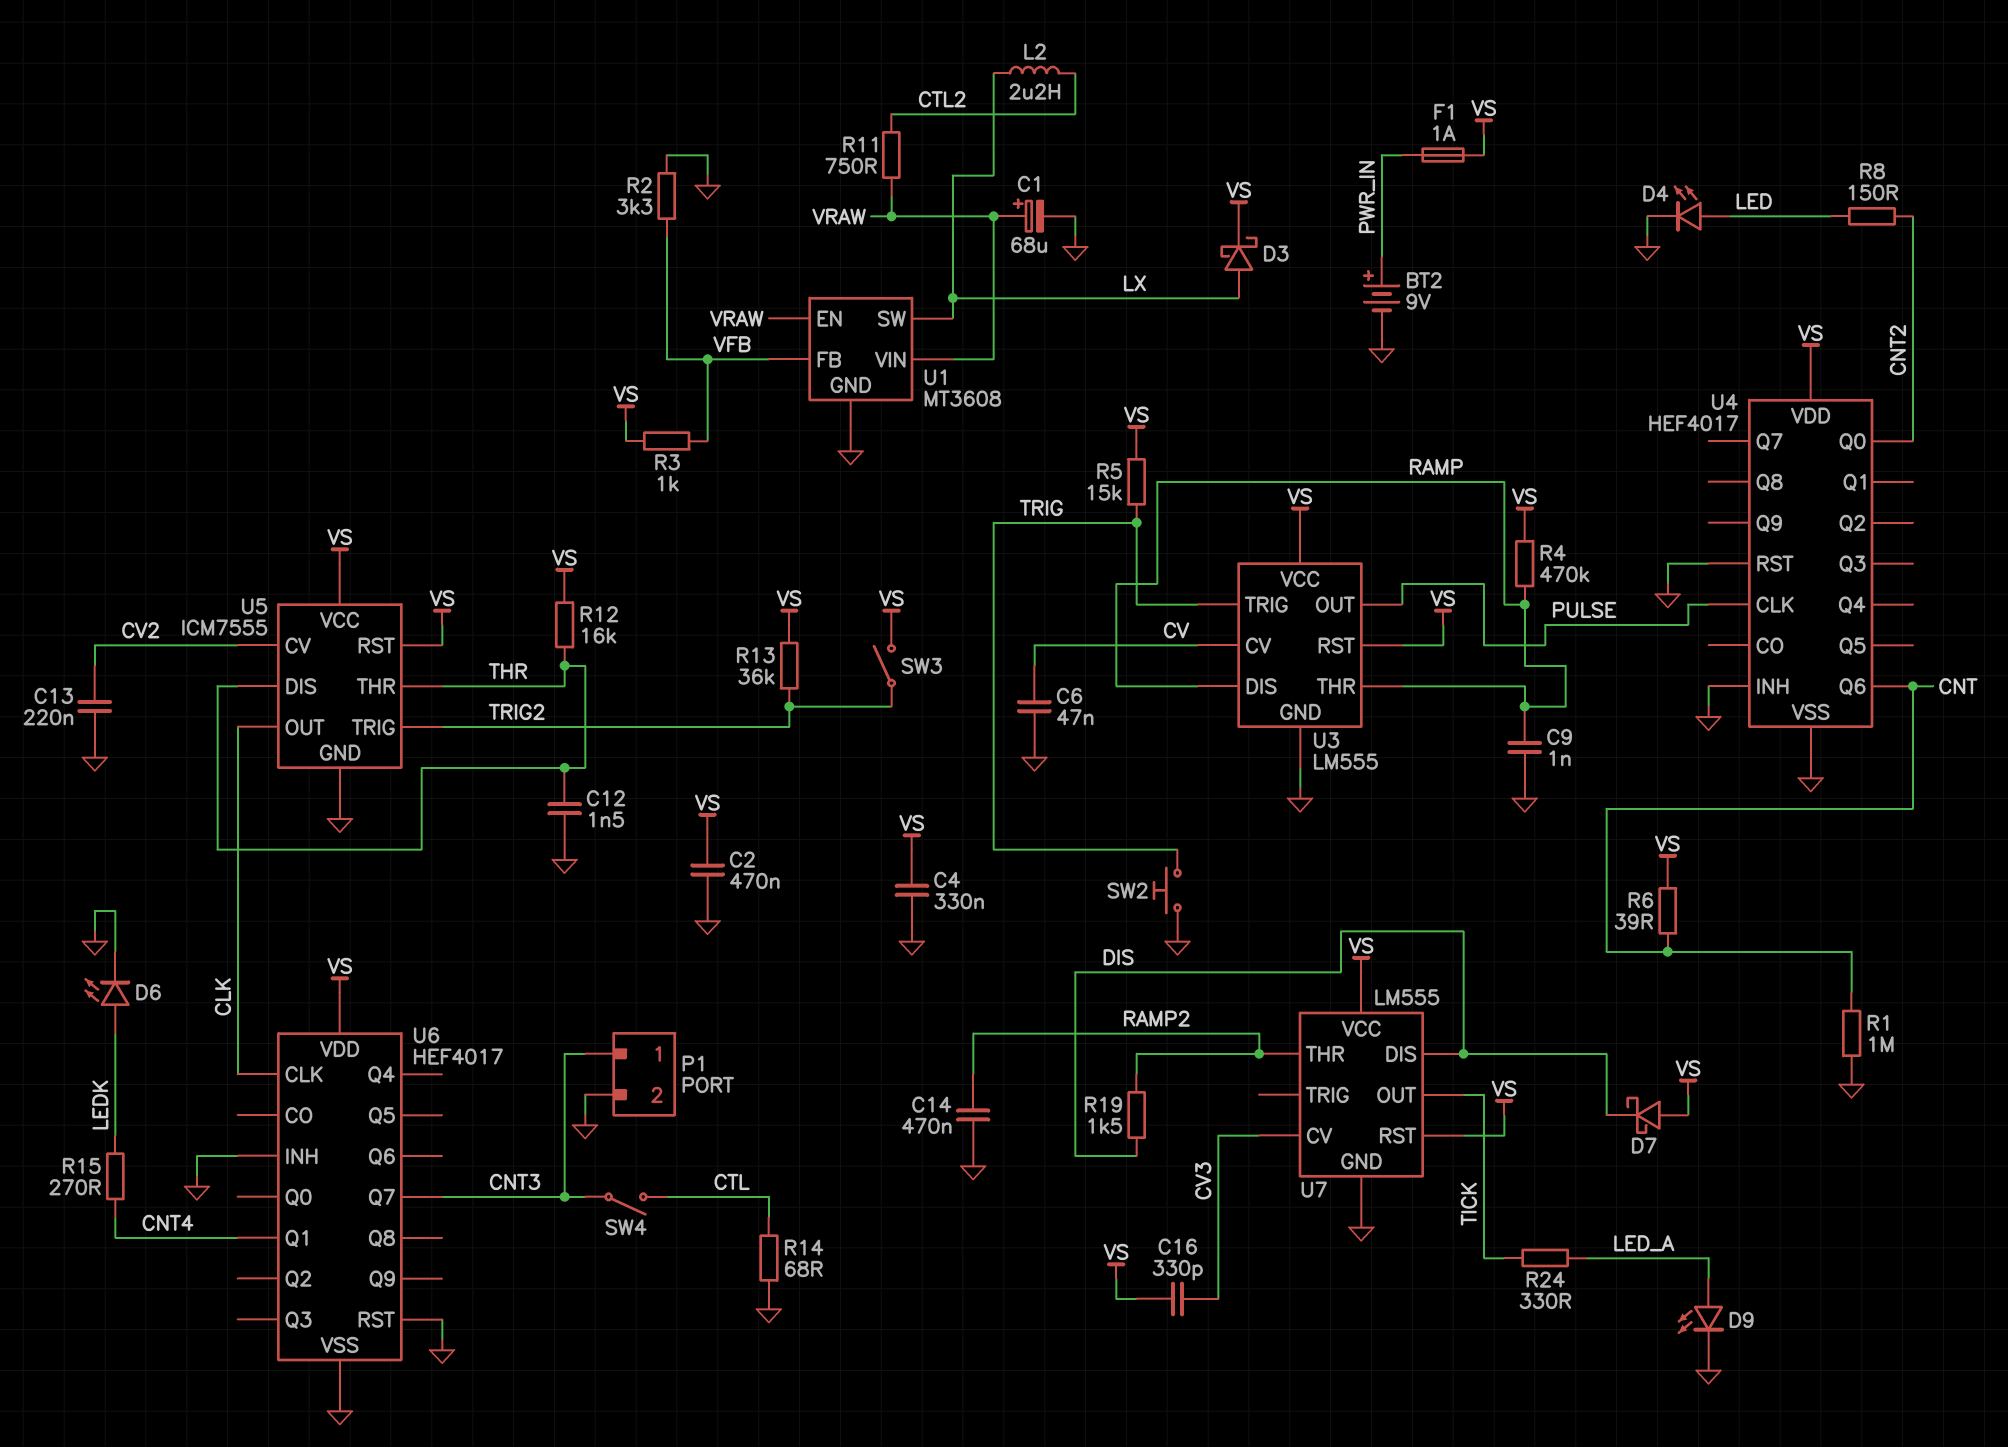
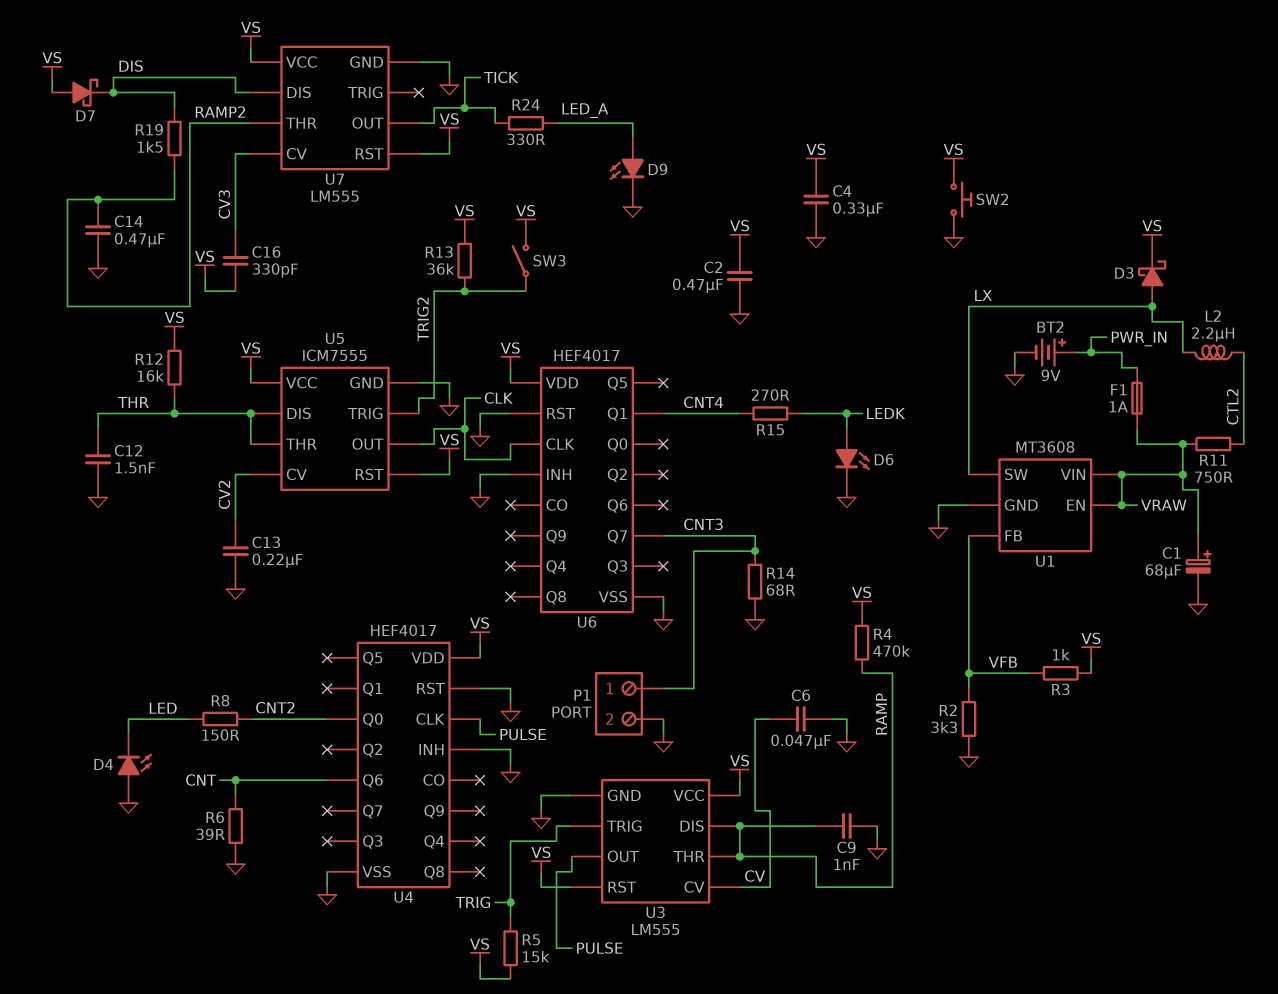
D4: LED (A LED, K GND) -> LED (A GND, K LED)
F1: 1A (PWR_IN, VS) -> 1A (PWR_IN, VRAW)
R1: 1M (CNT, GND) -> none
R6: 39 (CNT, VS) -> 39 (CNT, GND)
R14: 68 (CTL, GND) -> 68 (CNT3, GND)
SW2: button (GND, TRIG) -> button (GND, VS)
SW4: switch (CNT3, CTL) -> none

